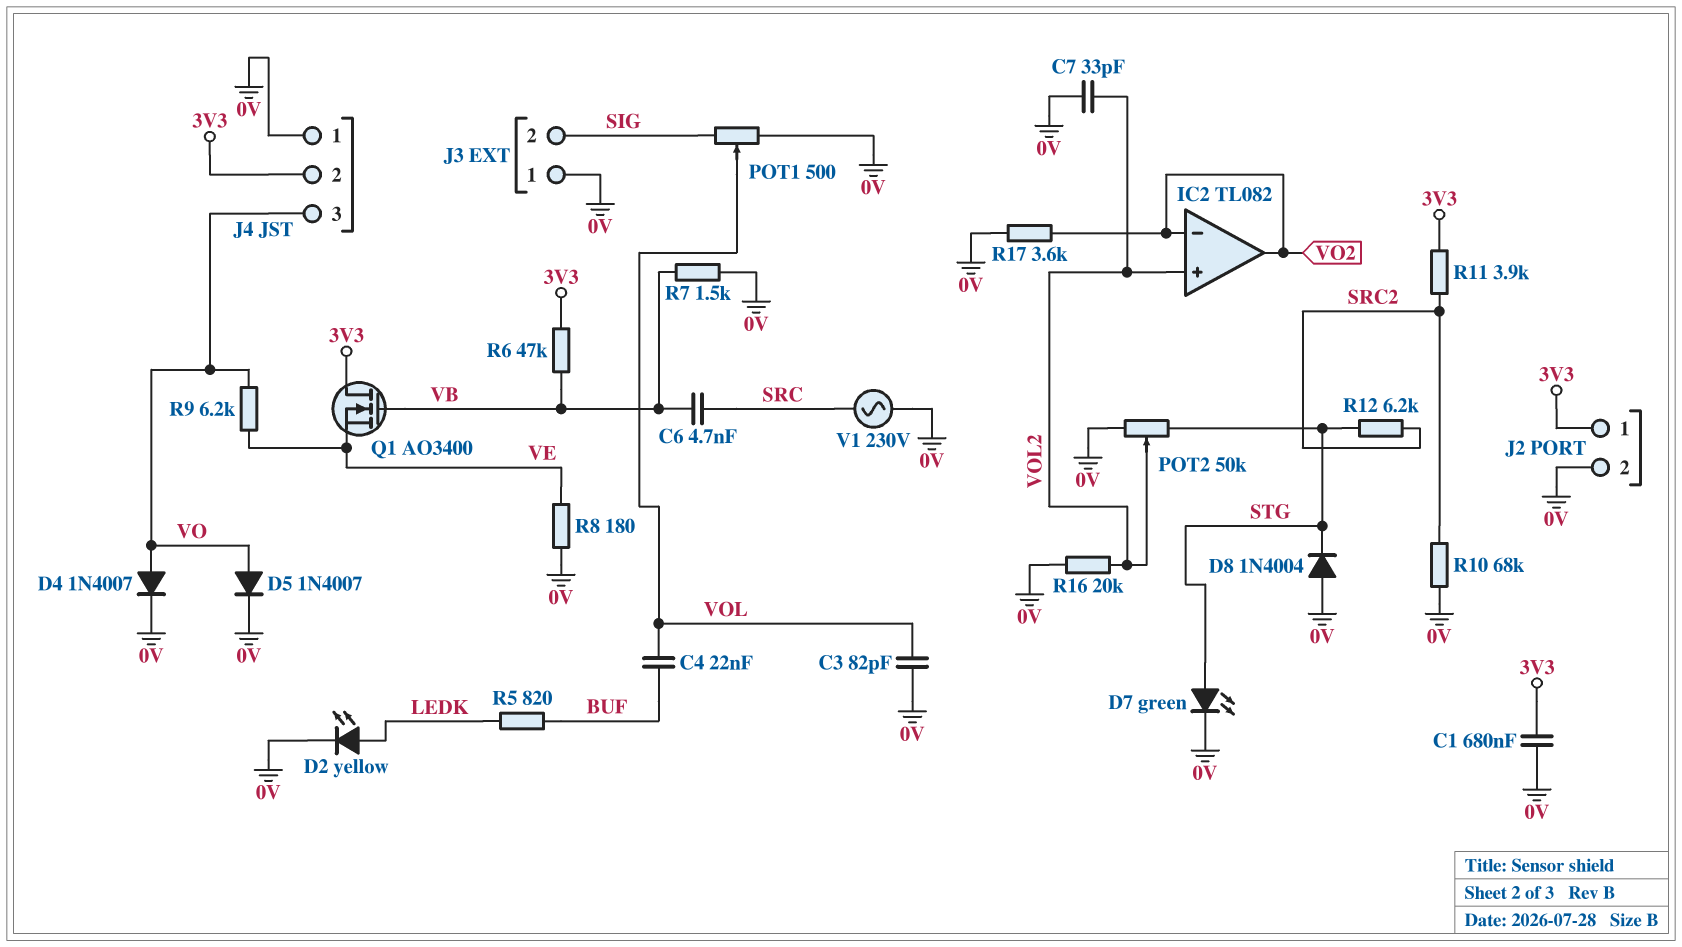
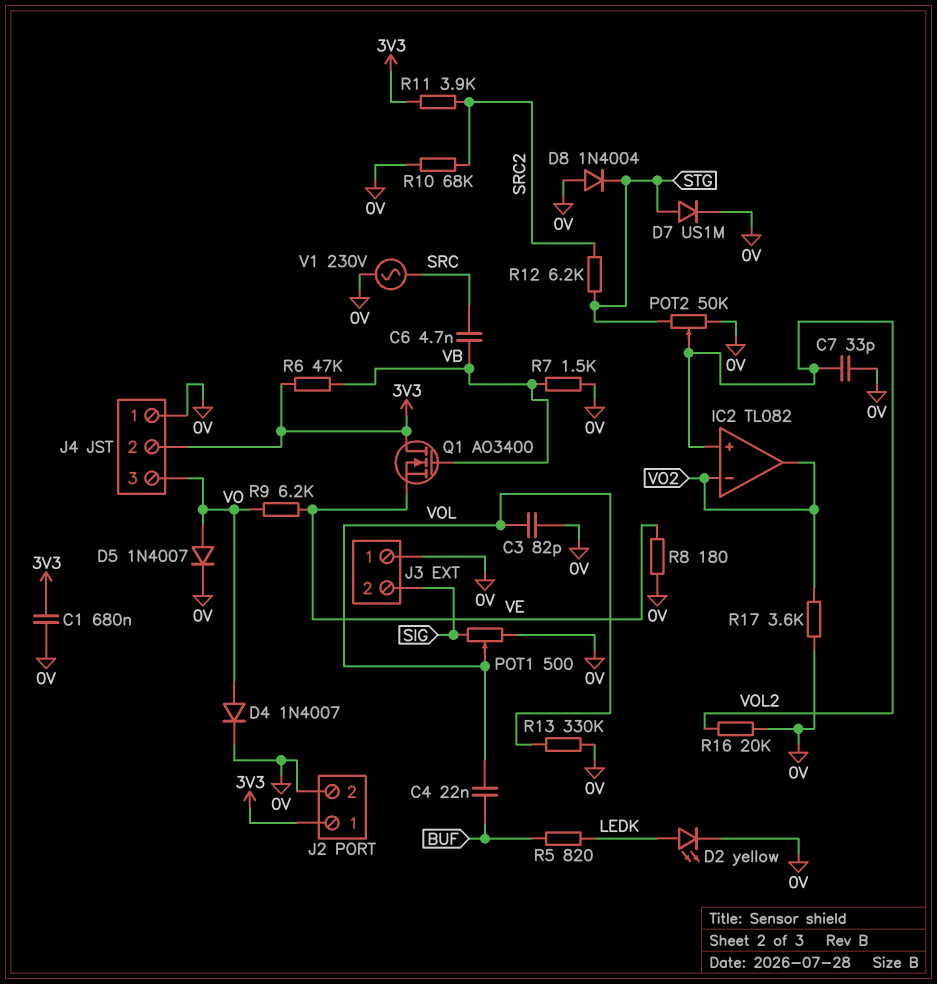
D7: LED green (A STG, K 0V) -> diode US1M (A STG, K 0V)
R13: none -> 330k (0V, VOL)

